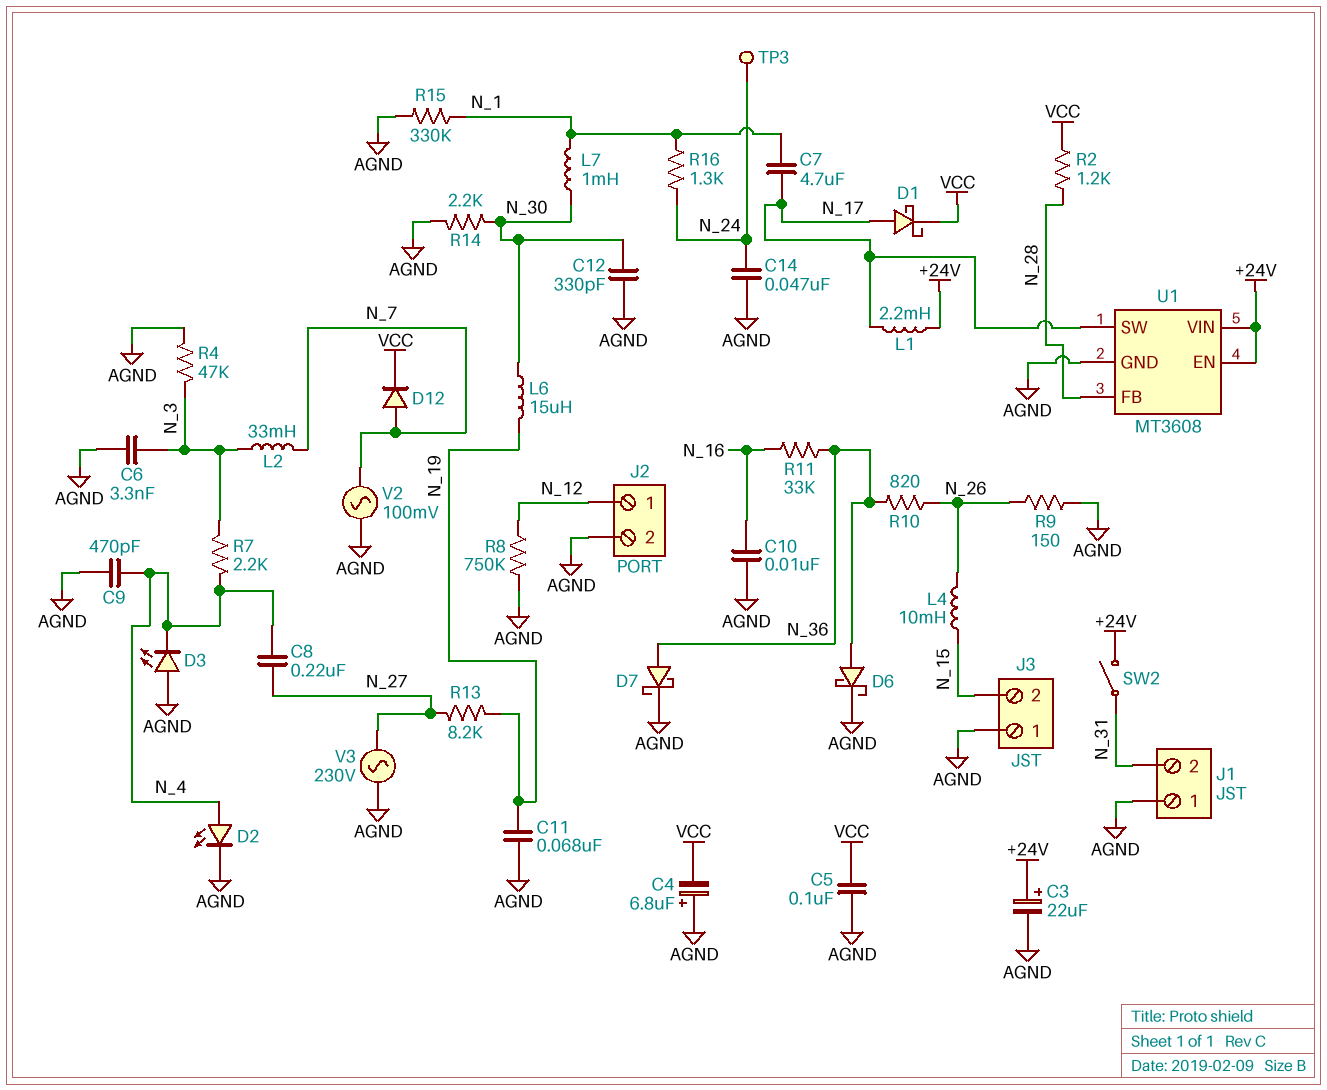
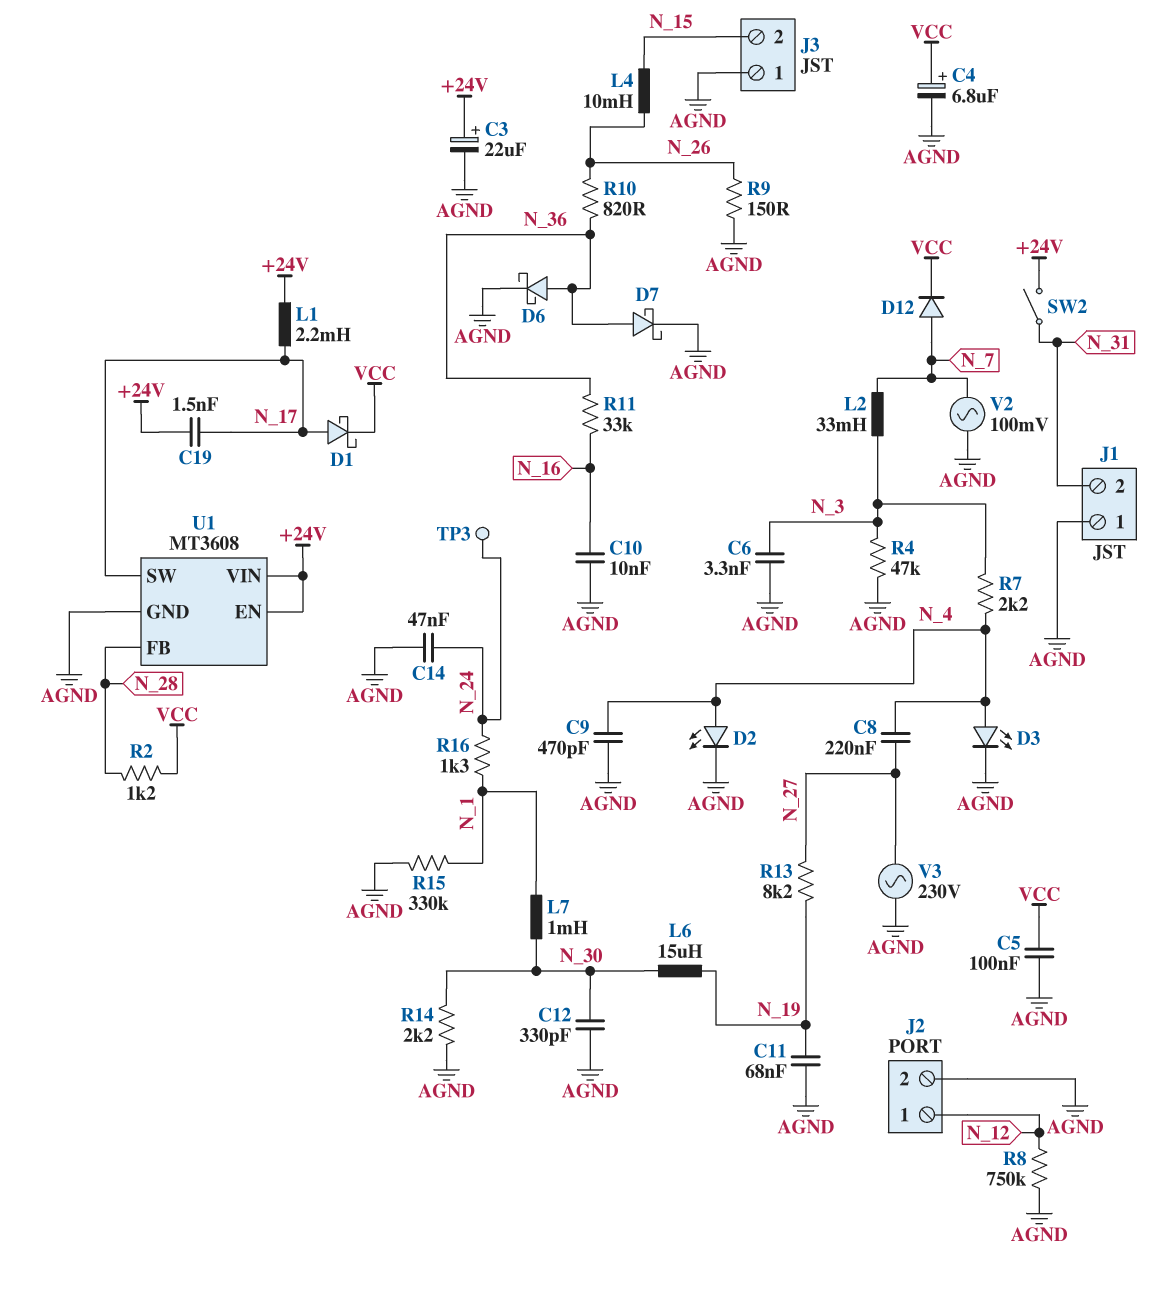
C4: 6.8uF (plus AGND, minus VCC) -> 6.8uF (plus VCC, minus AGND)
C7: 4.7uF (N_1, N_17) -> none
C19: none -> 1.5nF (+24V, N_17)
D3: LED (A AGND, K N_4) -> LED (A N_4, K AGND)

